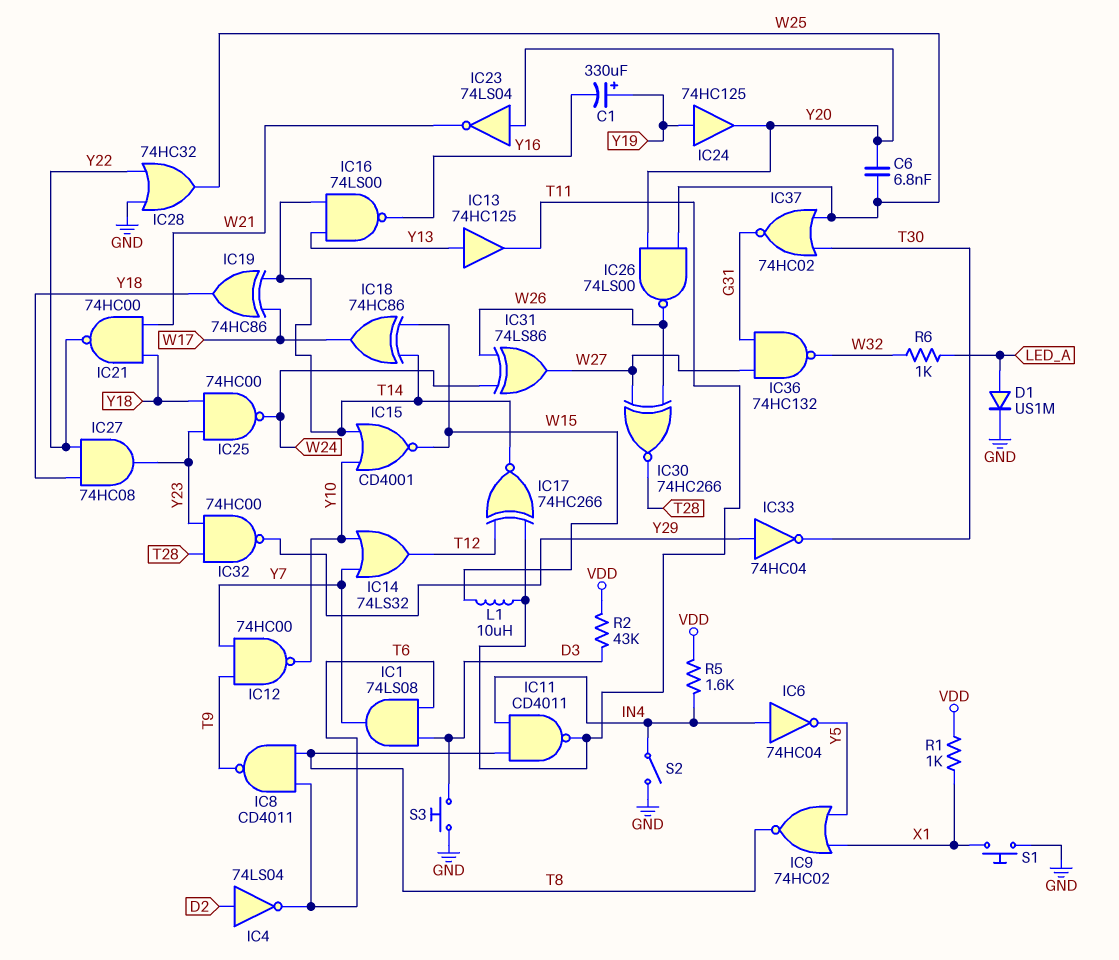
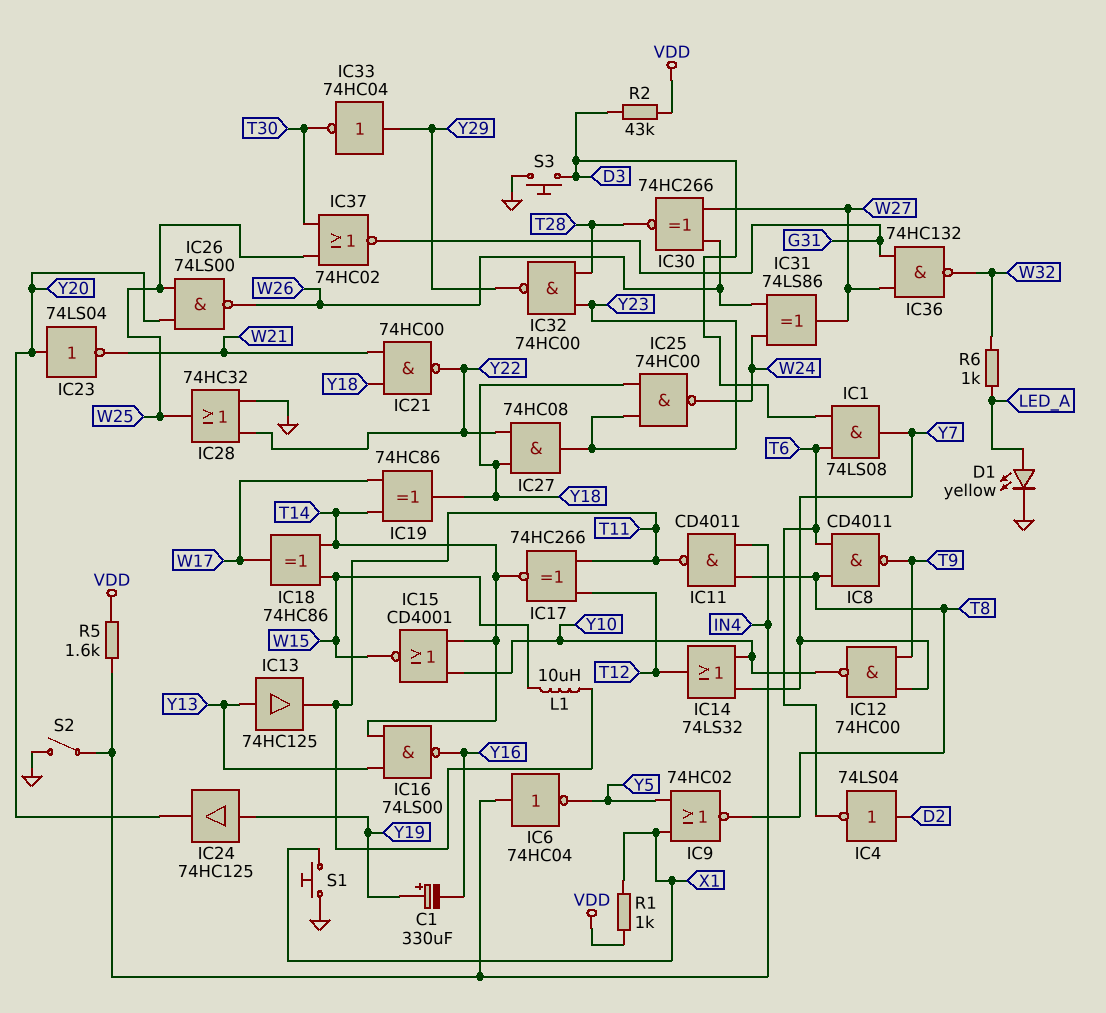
C6: 6.8nF (W25, Y20) -> none
D1: diode US1M (A LED_A, K GND) -> LED yellow (A LED_A, K GND)

